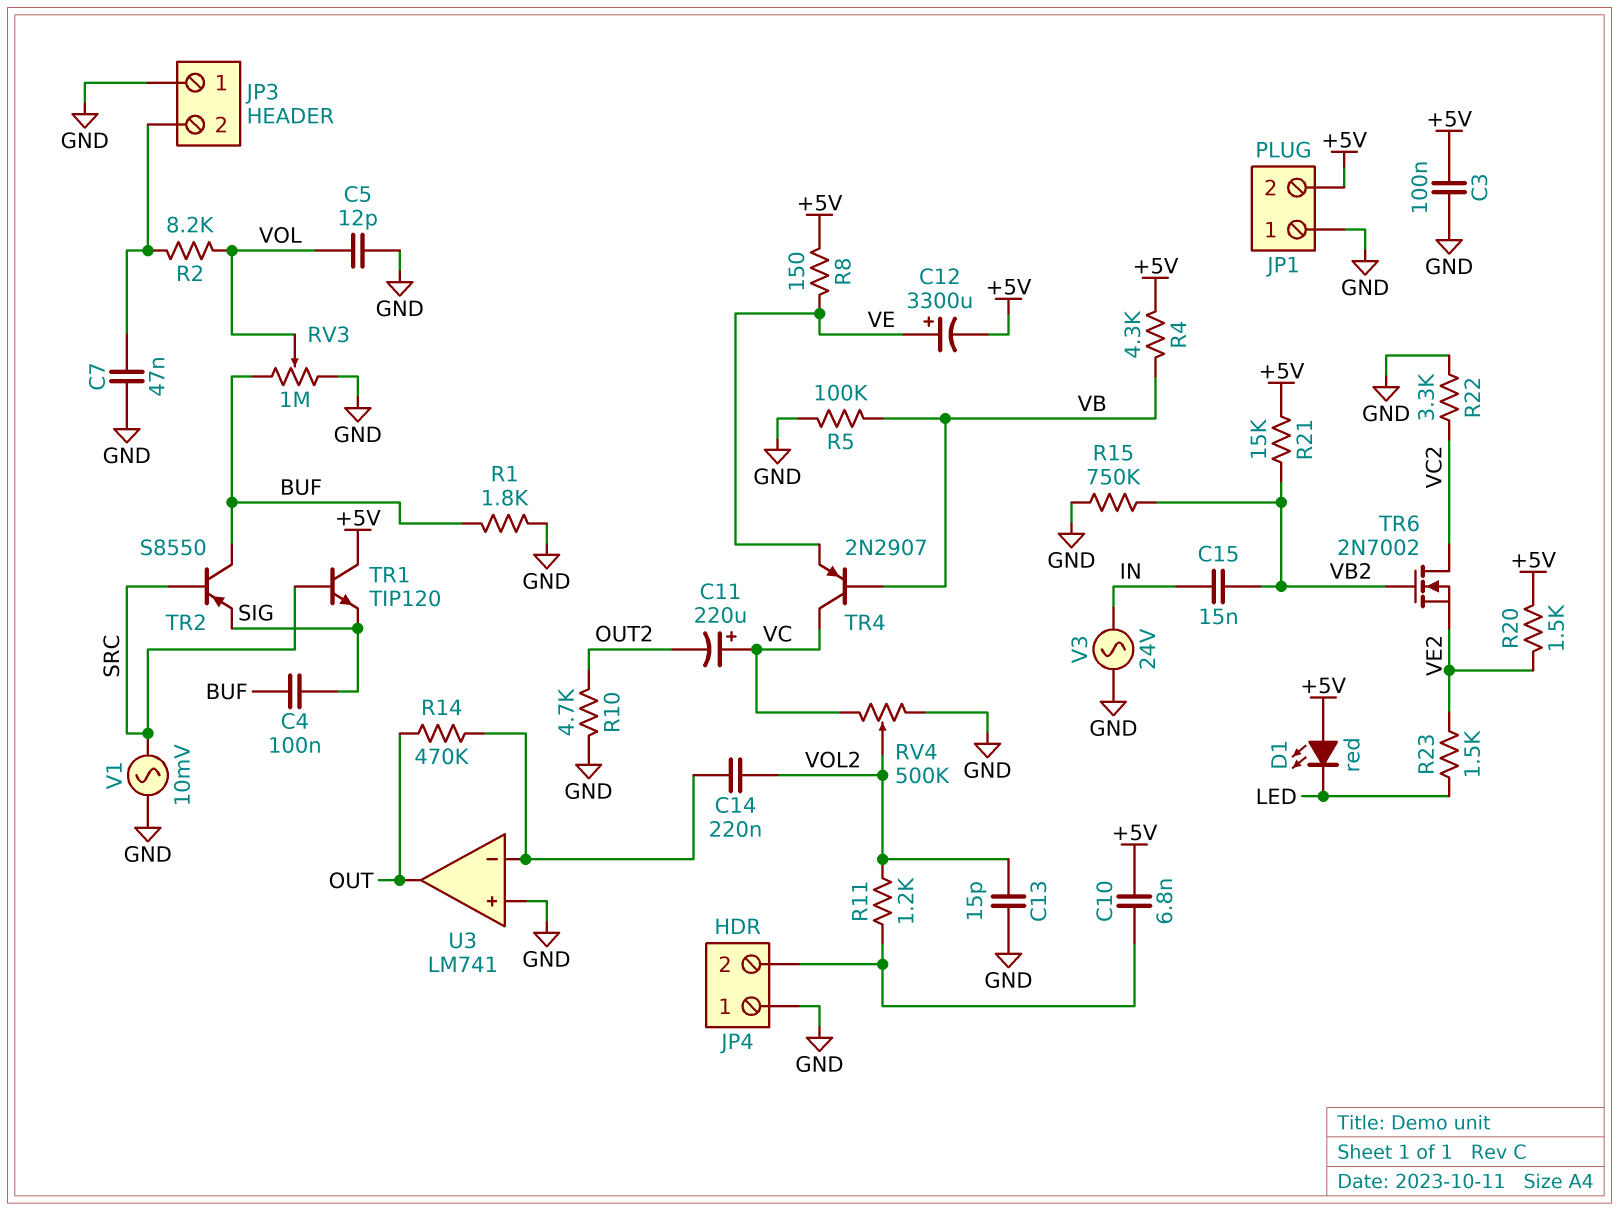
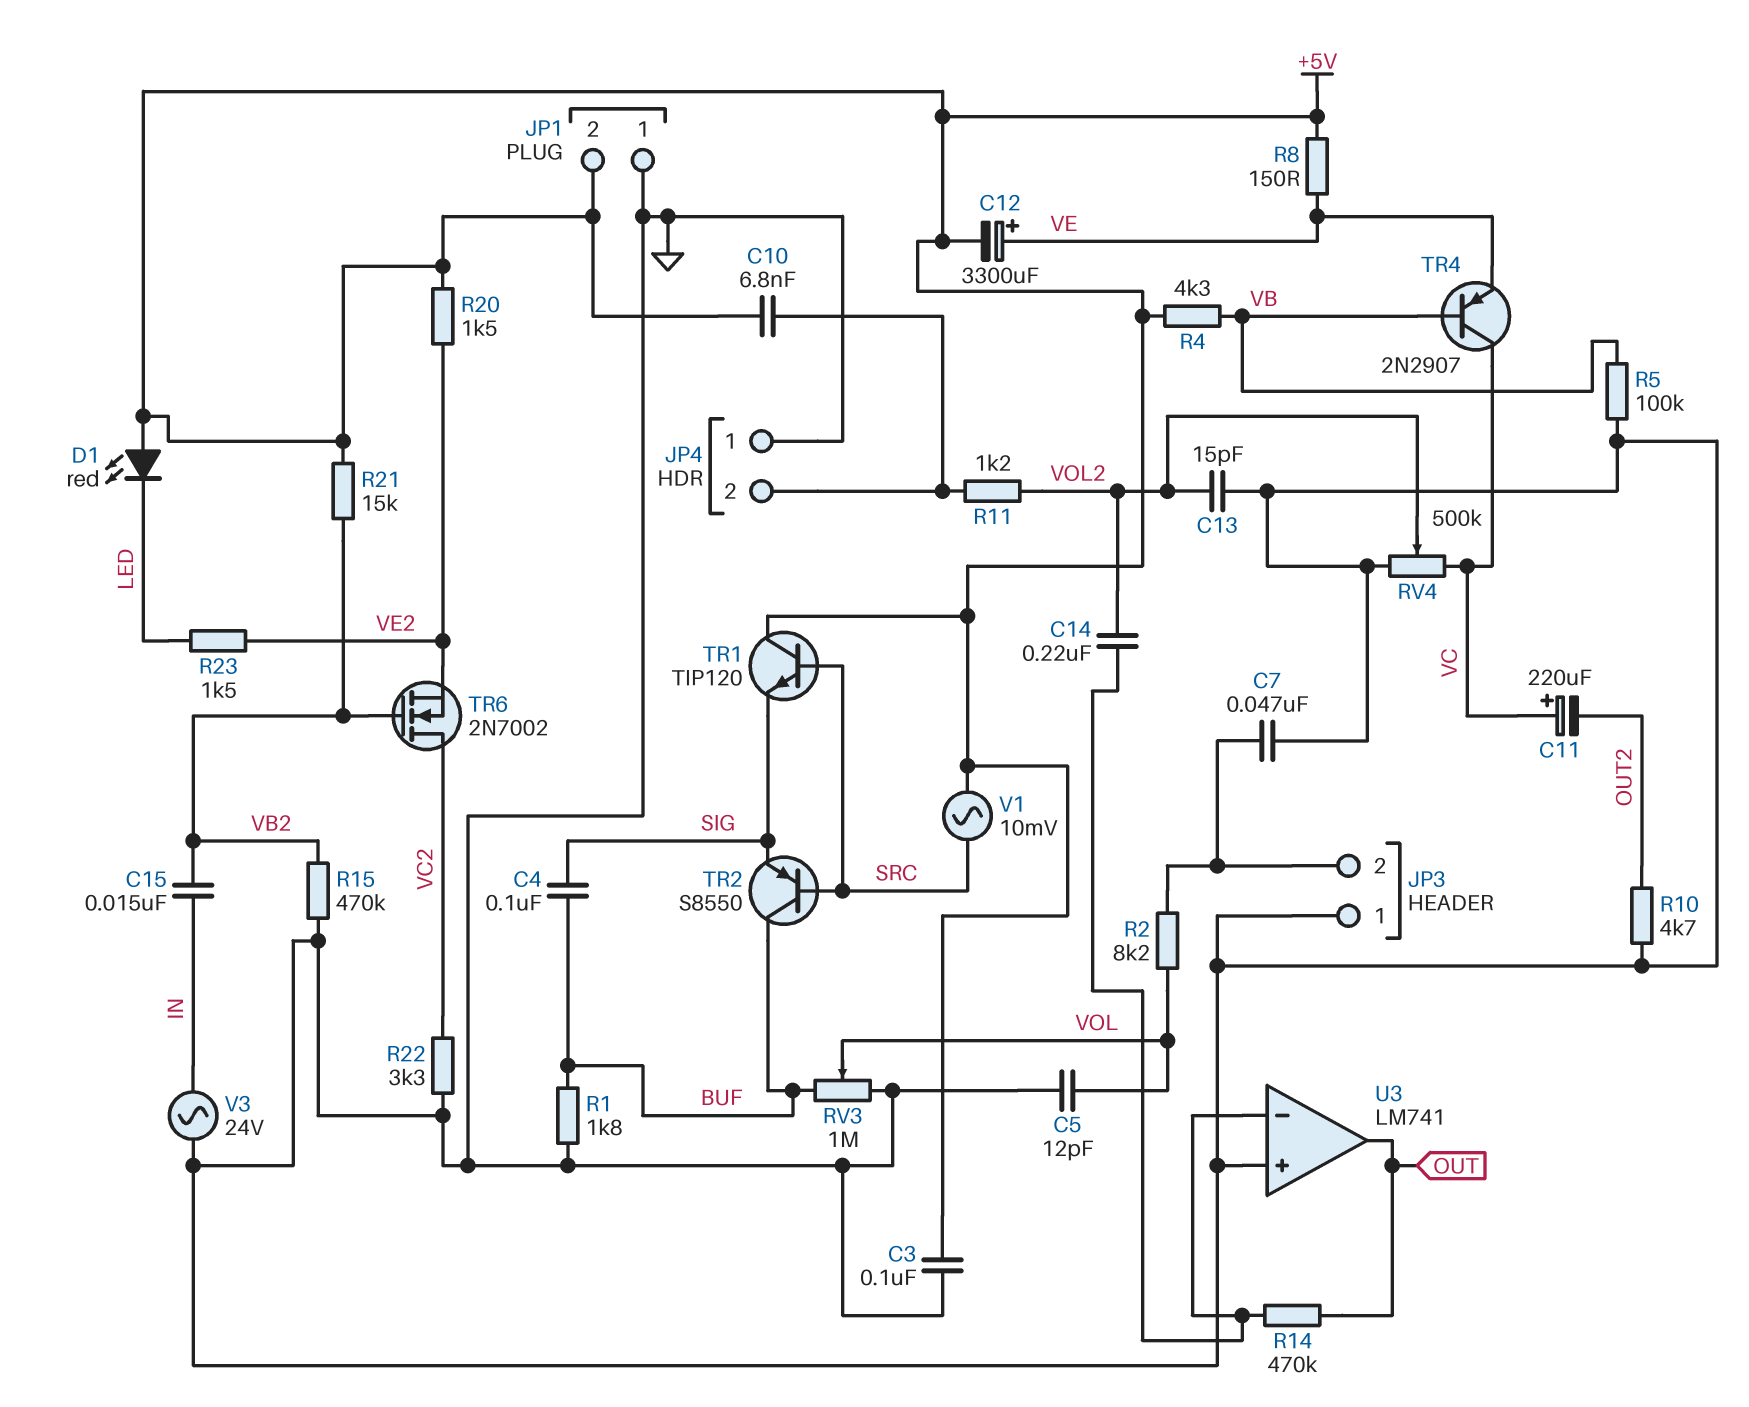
R15: 750k (GND, VB2) -> 470k (GND, VB2)
V1: AC 10mV (GND, SRC) -> AC 10mV (+5V, SRC)

